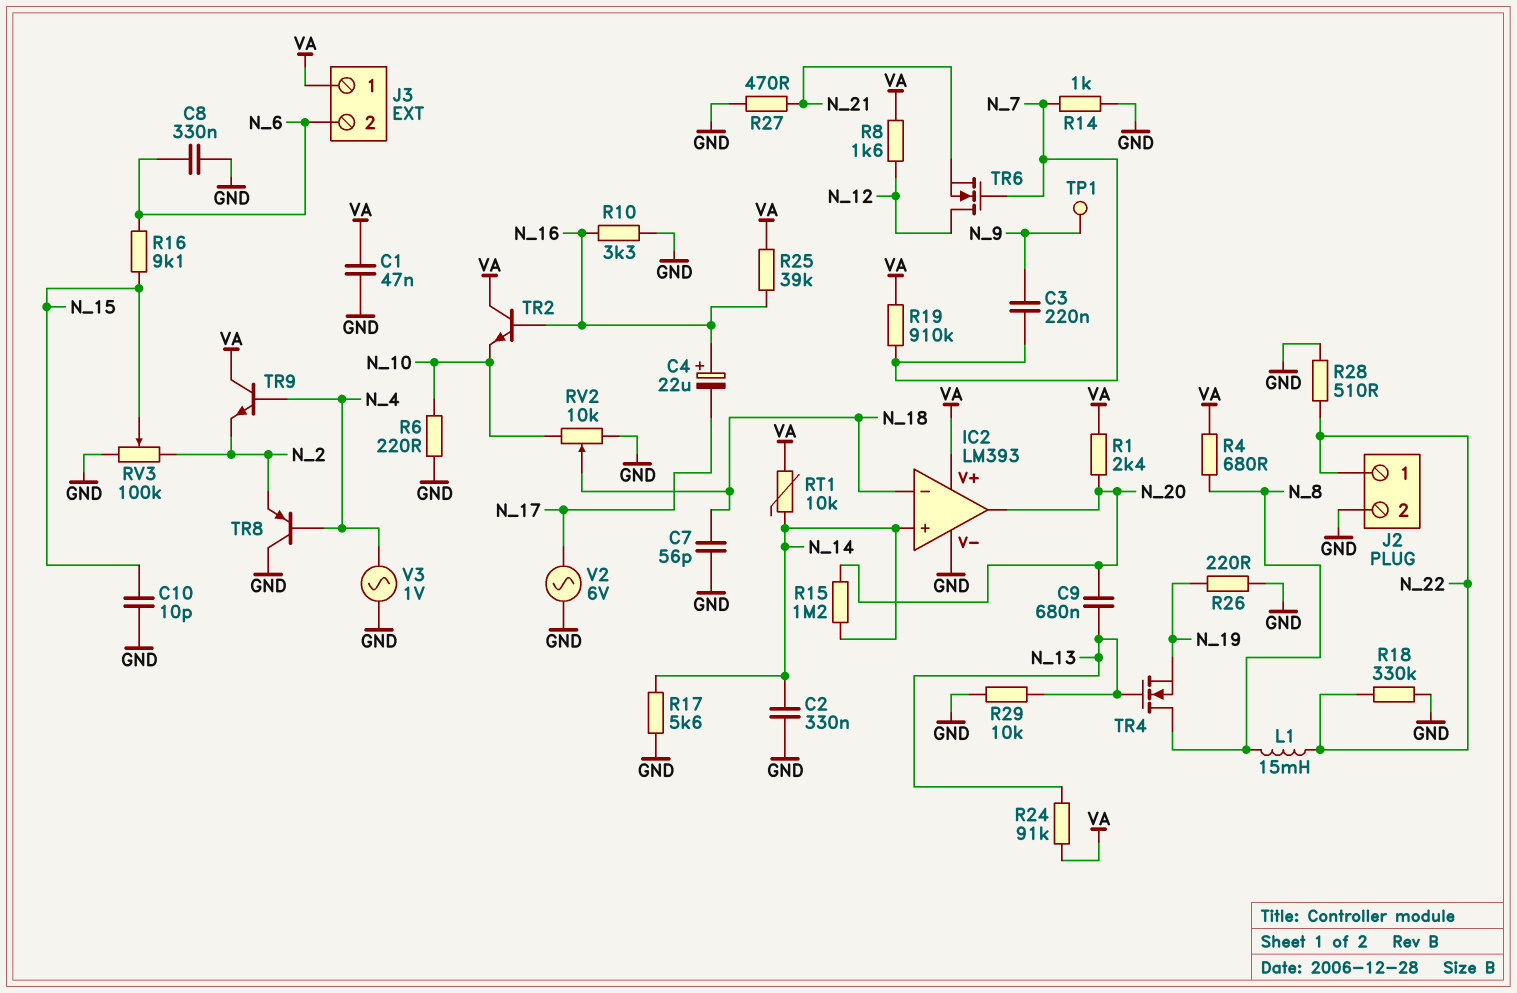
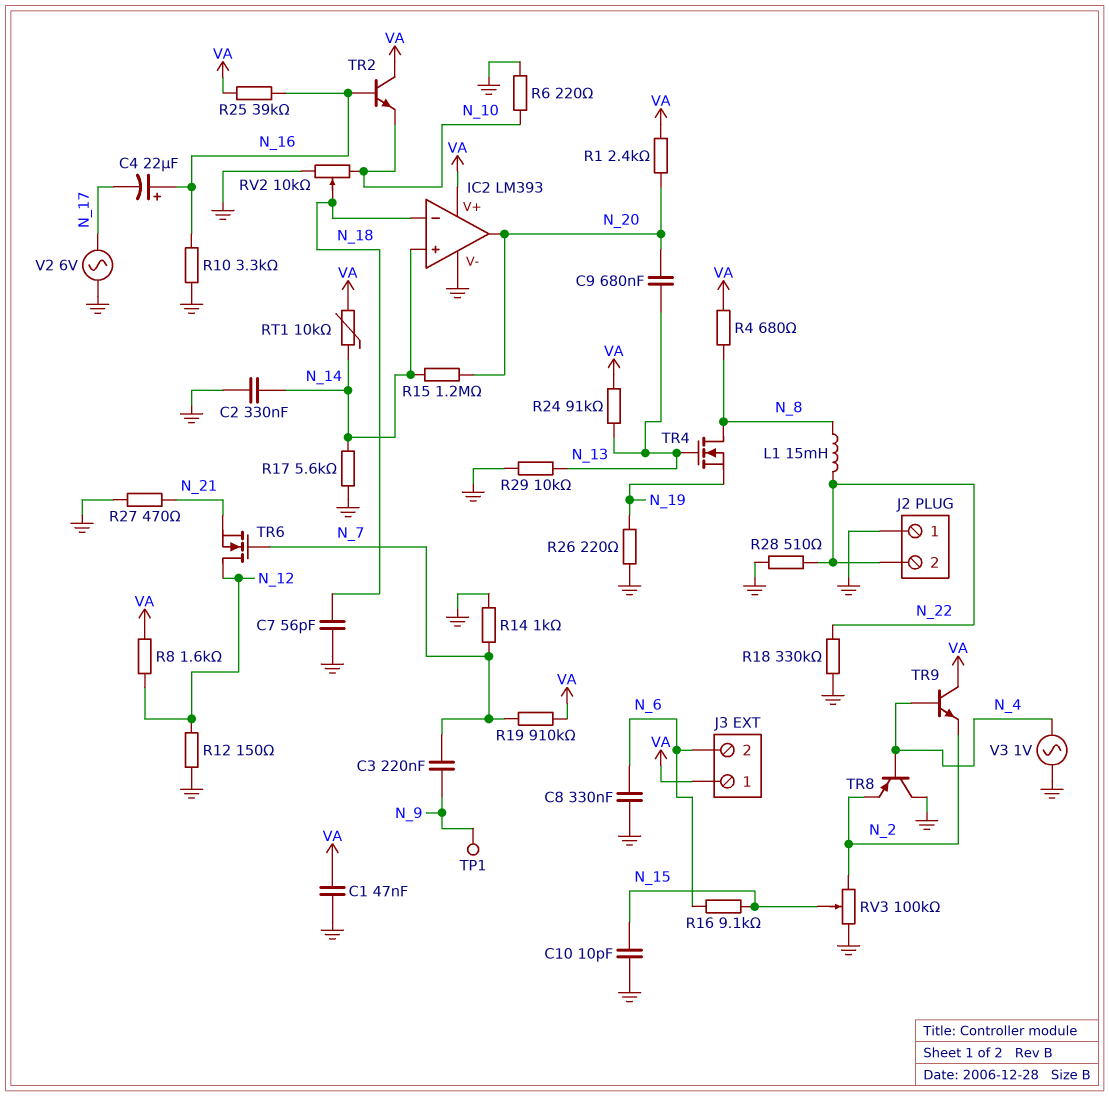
J2 pin 1: N_22 -> GND
J2 pin 2: GND -> N_22
R12: none -> 150 (GND, N_12)

